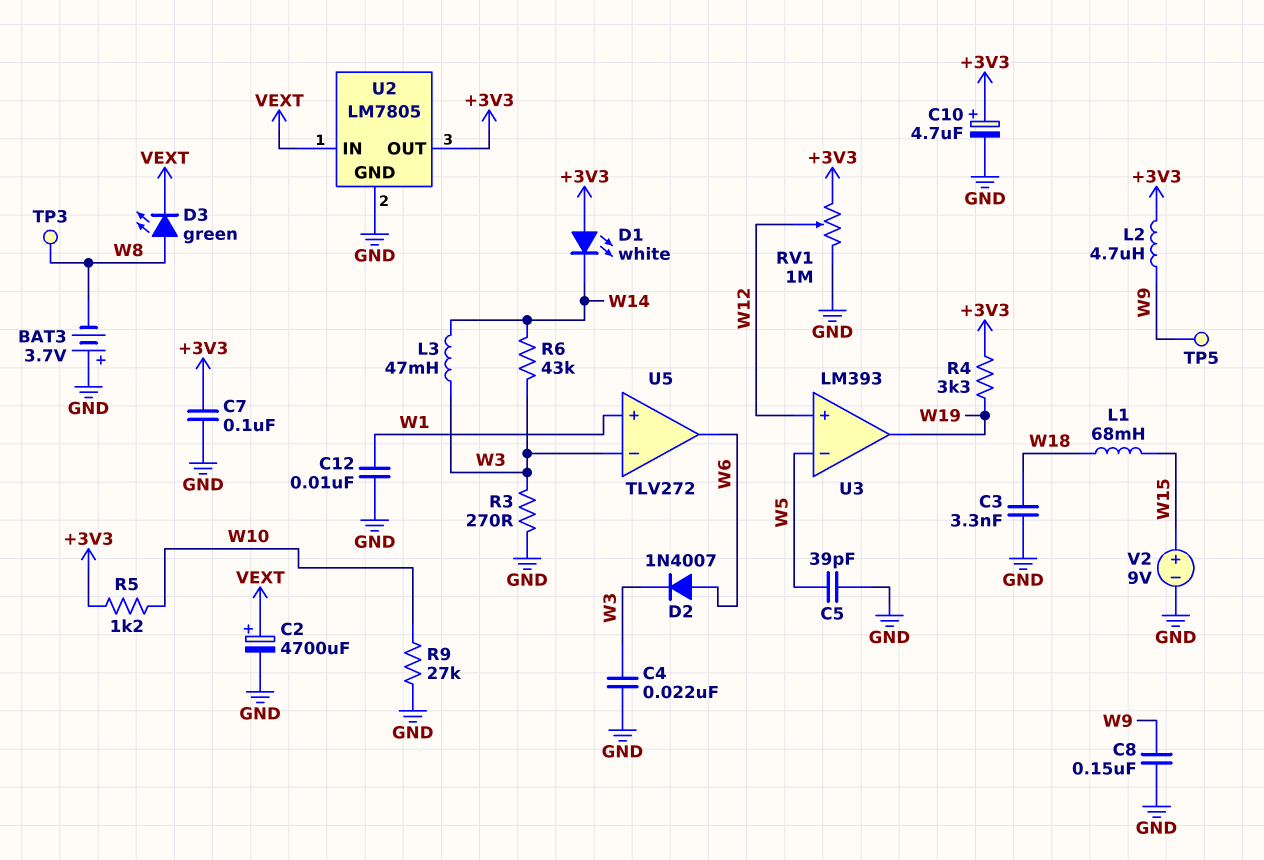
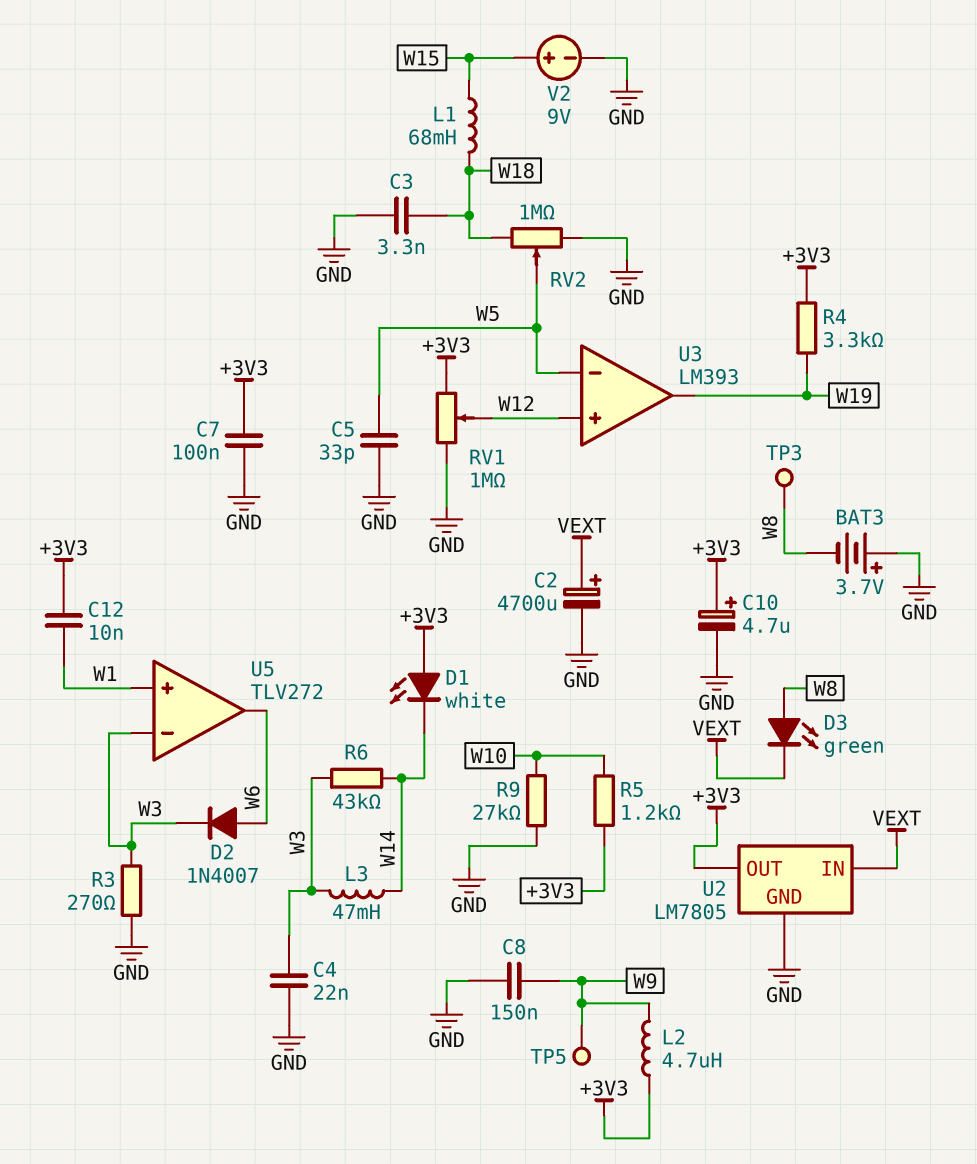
C5: 39pF (GND, W5) -> 33pF (GND, W5)
C12: 10nF (GND, W1) -> 10nF (+3V3, W1)
RV2: none -> 1M (GND, W18, wiper W5)

